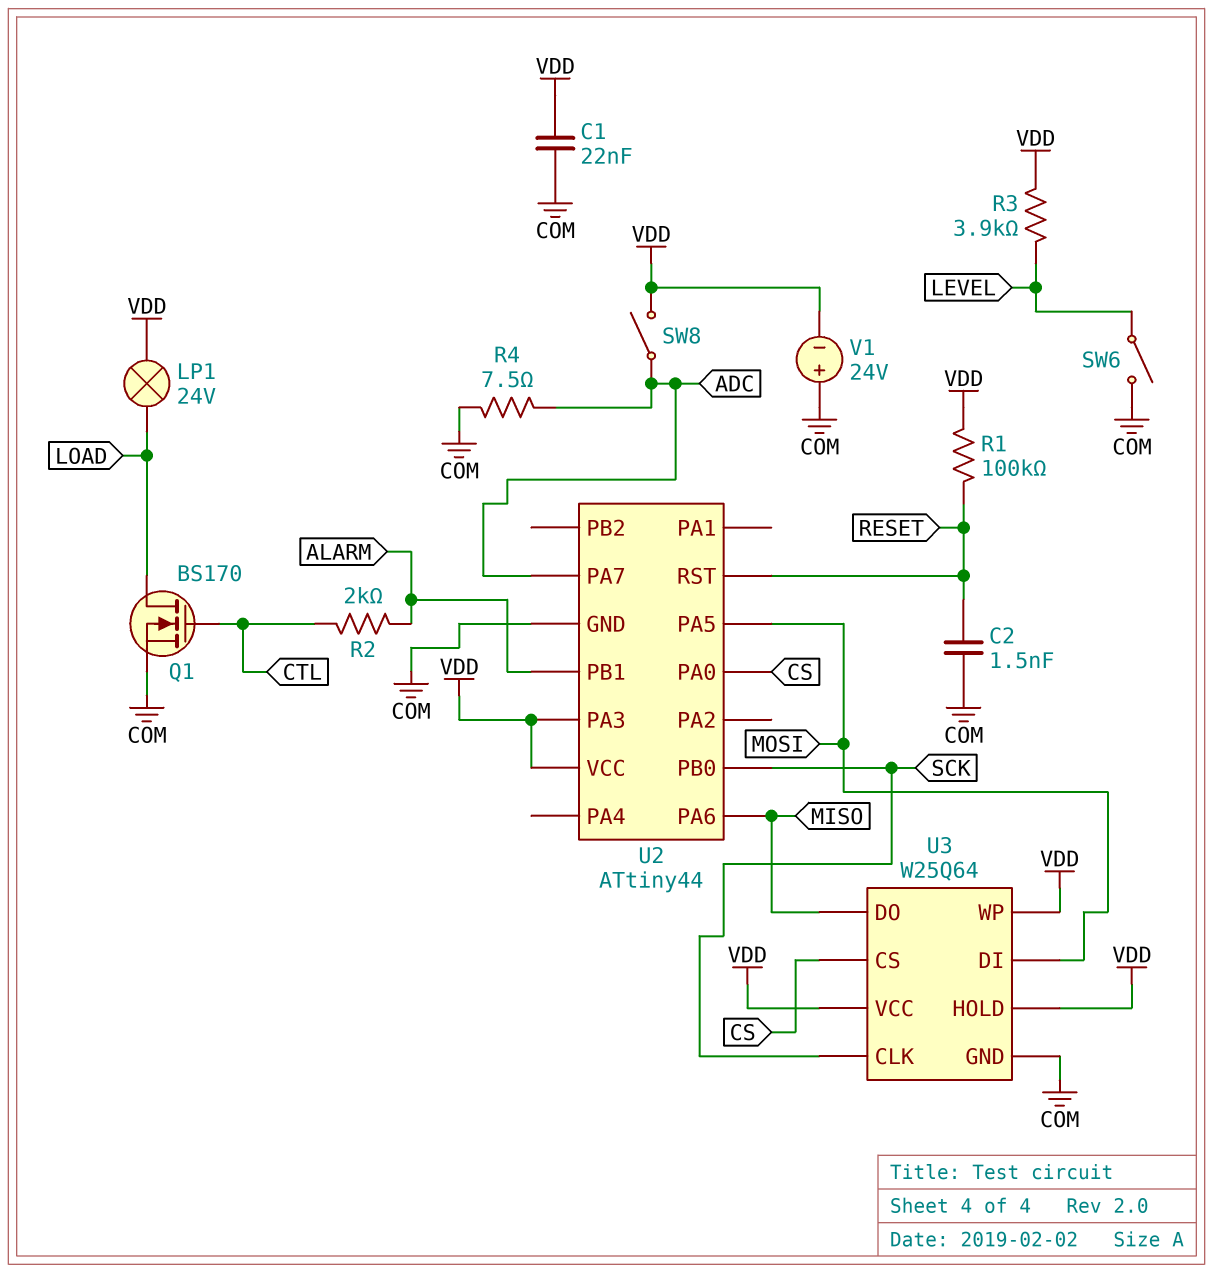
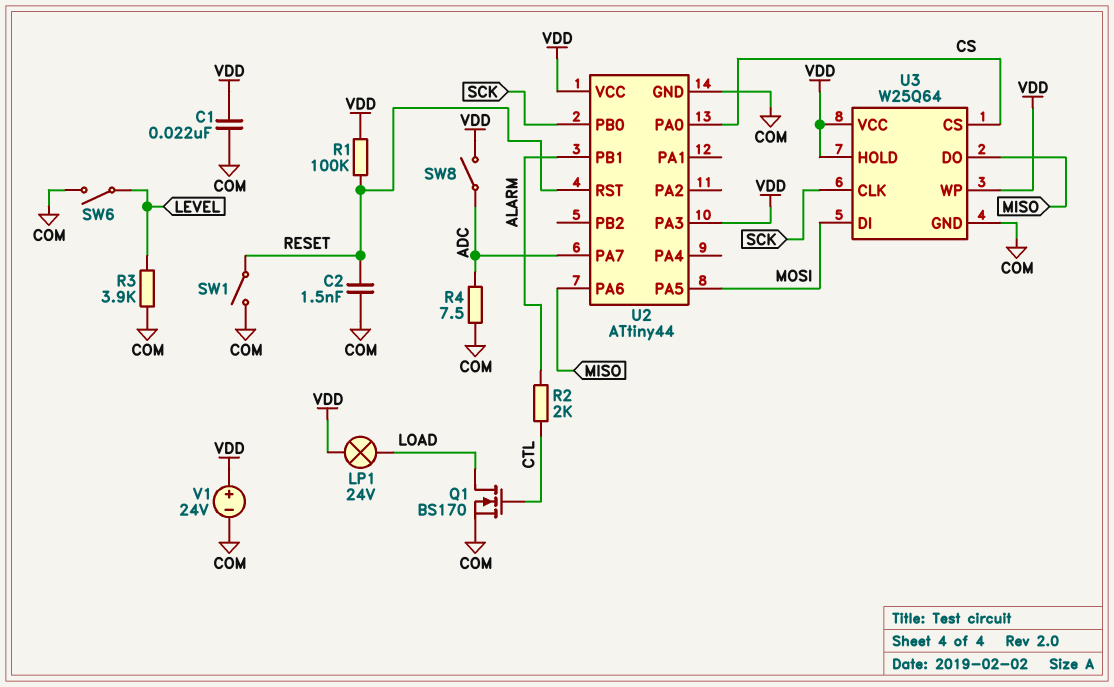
R3: 3.9k (LEVEL, VDD) -> 3.9k (COM, LEVEL)
SW1: none -> switch (COM, RESET)
V1: 24V (plus COM, minus VDD) -> 24V (plus VDD, minus COM)

